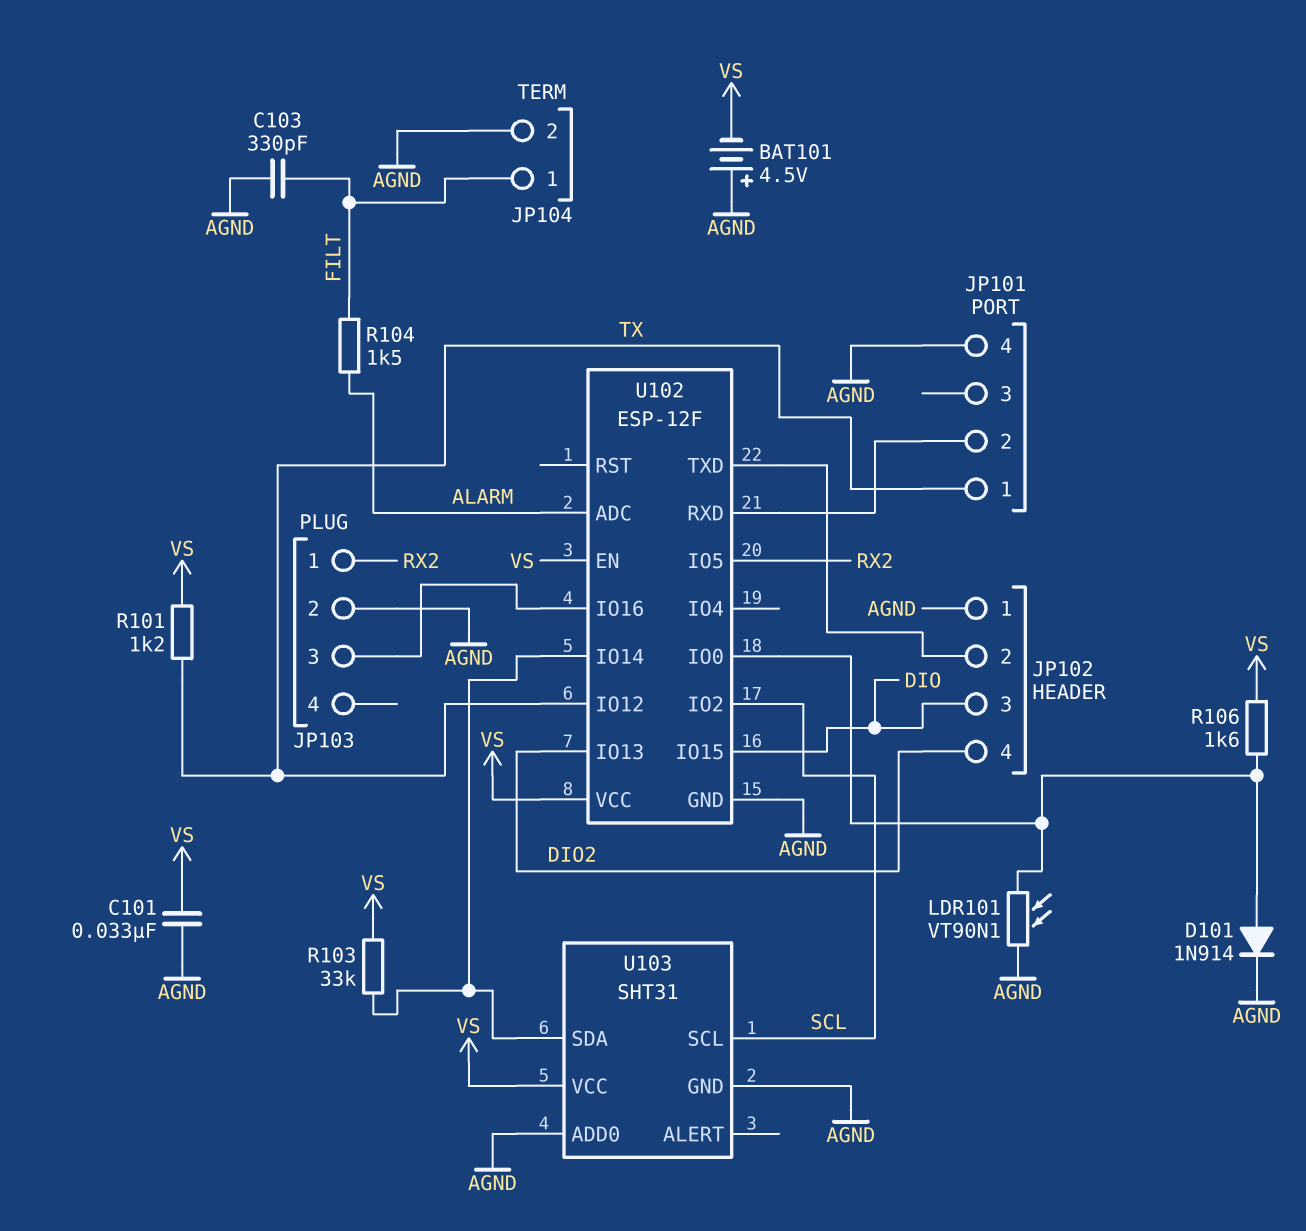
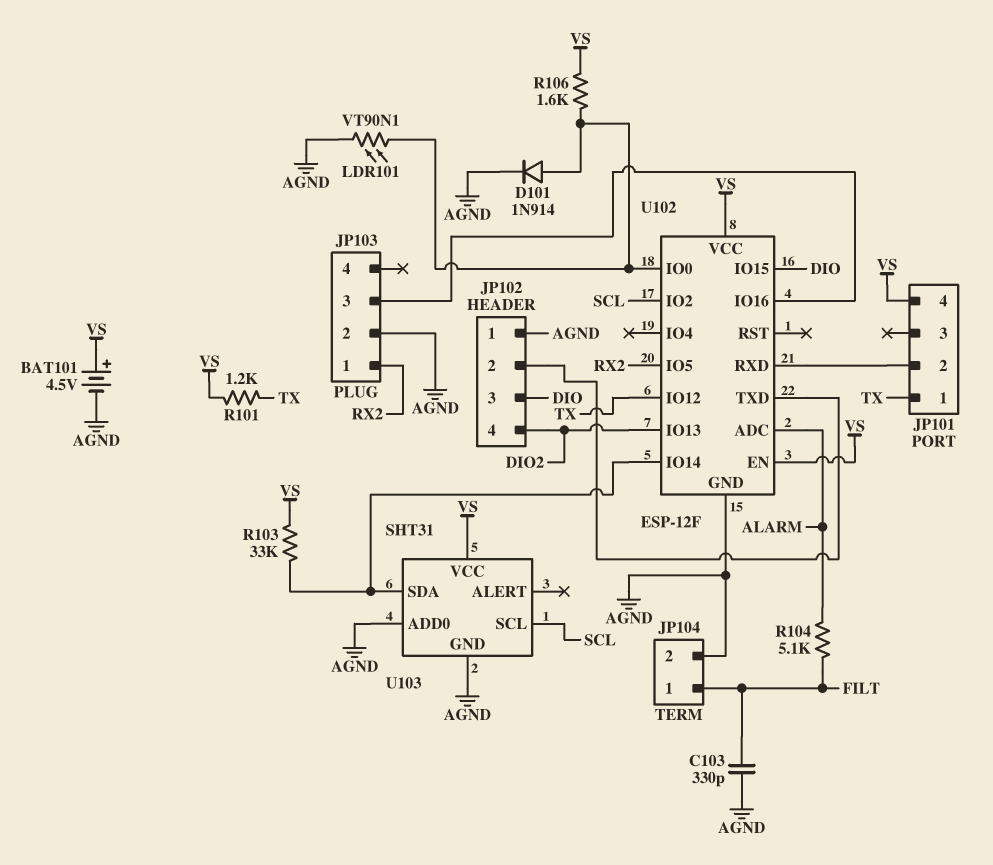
BAT101: 4.5V (plus AGND, minus VS) -> 4.5V (plus VS, minus AGND)
C101: 33nF (AGND, VS) -> none
JP101 pin 4: AGND -> VS
R104: 1.5k (ALARM, FILT) -> 5.1k (ALARM, FILT)

